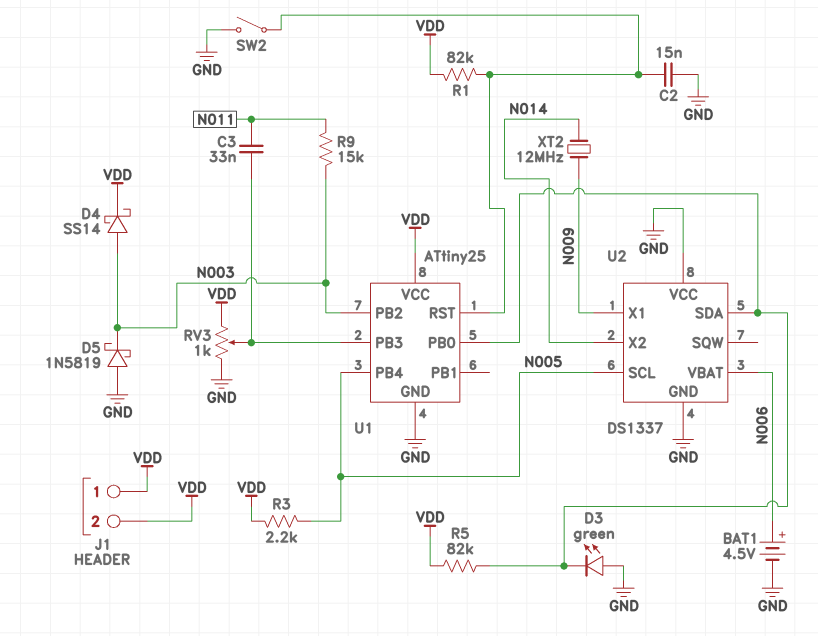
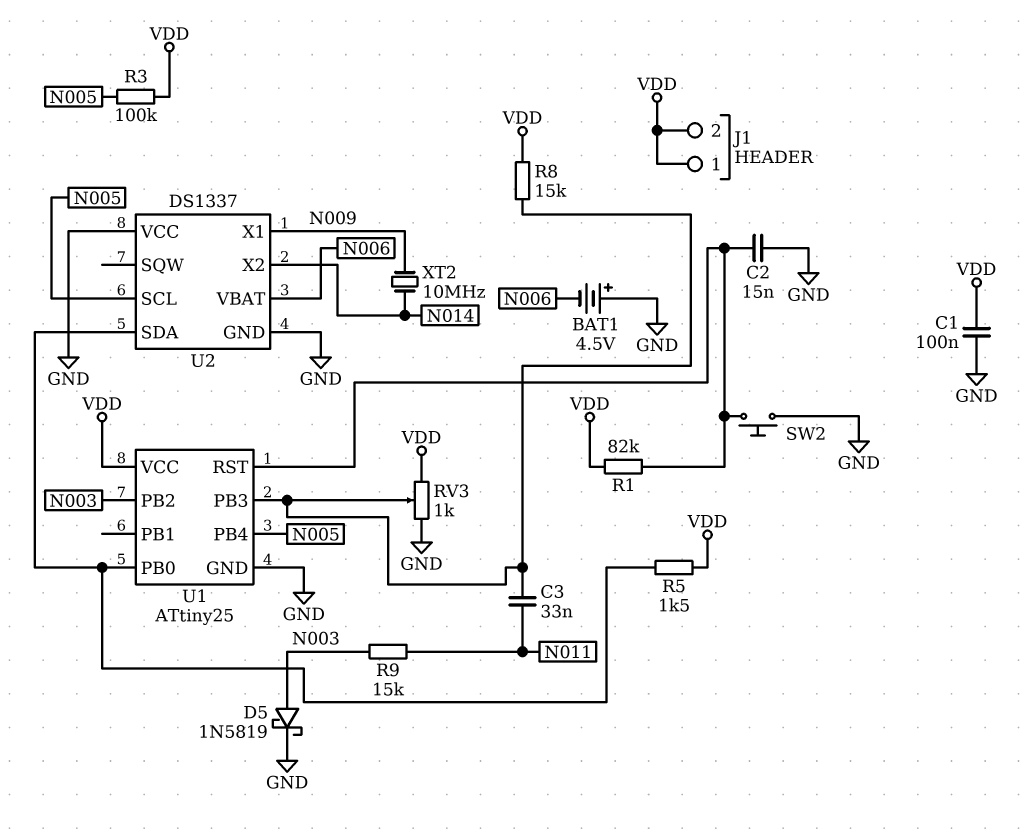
BAT1: 4.5V (plus N006, minus GND) -> 4.5V (plus GND, minus N006)
C1: none -> 100nF (GND, VDD)
D3: LED green (A GND, K U1/PB0) -> none
D4: schottky SS14 (A N003, K VDD) -> none
D5: schottky 1N5819 (A GND, K N003) -> schottky 1N5819 (A N003, K GND)
R3: 2.2k (N005, VDD) -> 100k (N005, VDD)
R5: 82k (U1/PB0, VDD) -> 1.5k (U1/PB0, VDD)
R8: none -> 15k (U1/PB3, VDD)
SW2: switch (GND, U1/RST) -> button (GND, U1/RST)
XT2: 12MHz (N009, N014) -> 10MHz (N009, N014)

